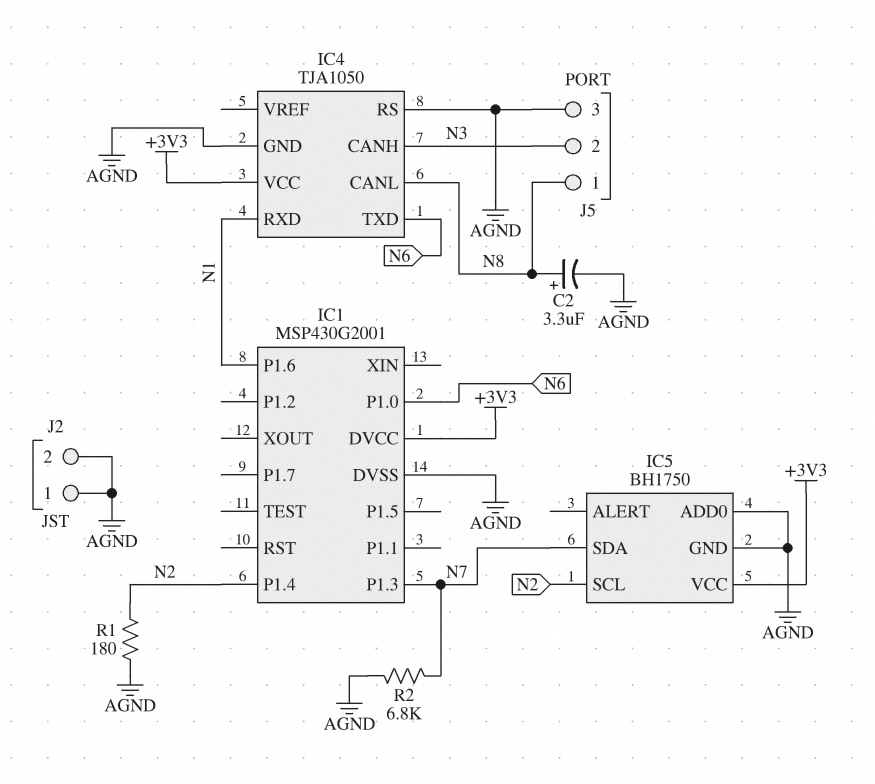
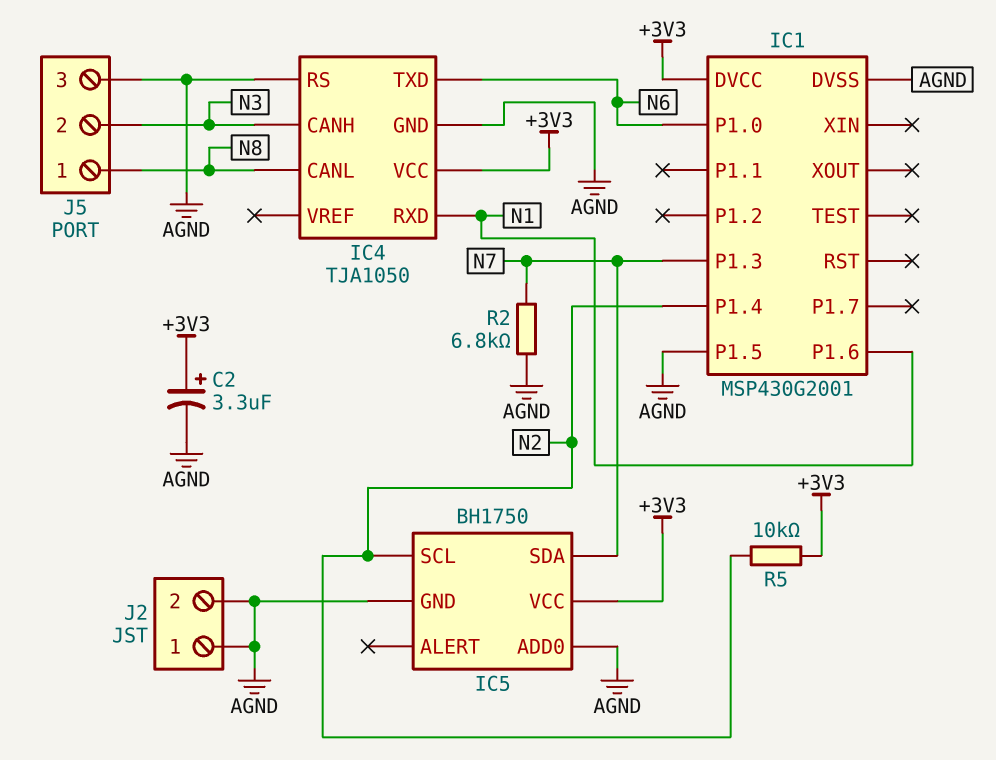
C2: 3.3uF (plus N8, minus AGND) -> 3.3uF (plus +3V3, minus AGND)
IC1 pin P1.5: none -> AGND
R1: 180 (AGND, N2) -> none
R5: none -> 10k (+3V3, N2)

